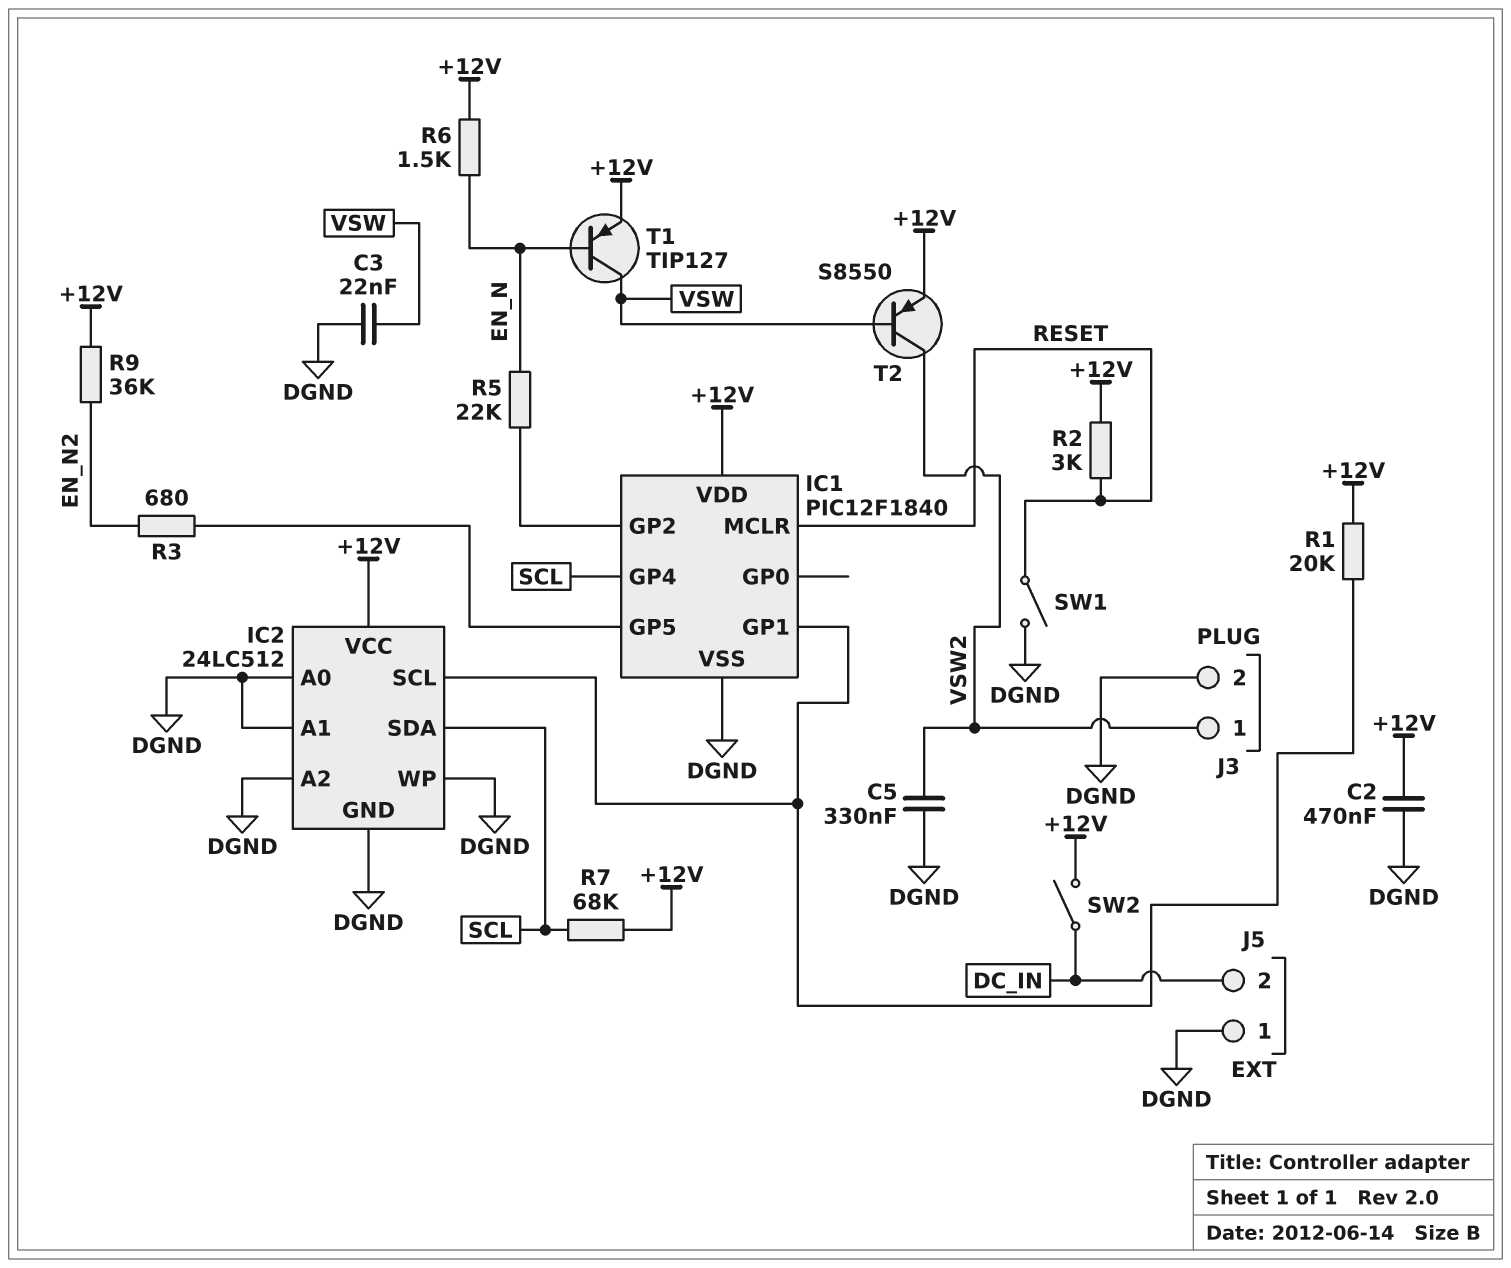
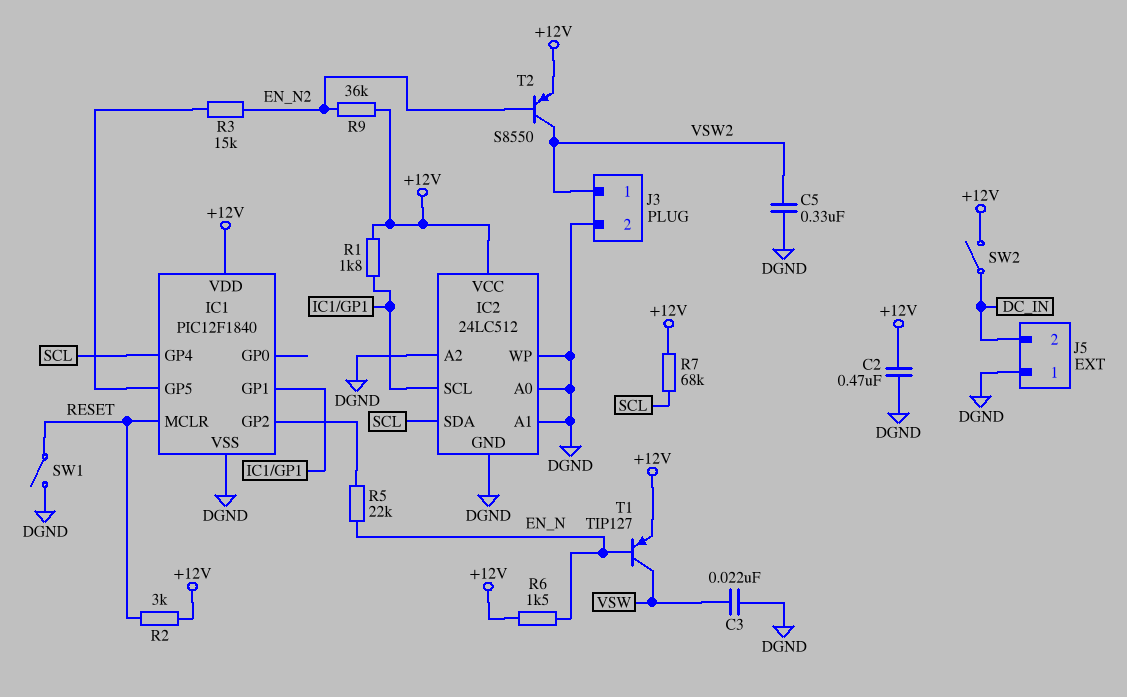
R1: 20k (+12V, IC1/GP1) -> 1.8k (+12V, IC1/GP1)
R3: 680 (EN_N2, IC1/GP5) -> 15k (EN_N2, IC1/GP5)
T2: PNP S8550 (B VSW, C VSW2, E +12V) -> PNP S8550 (B EN_N2, C VSW2, E +12V)

